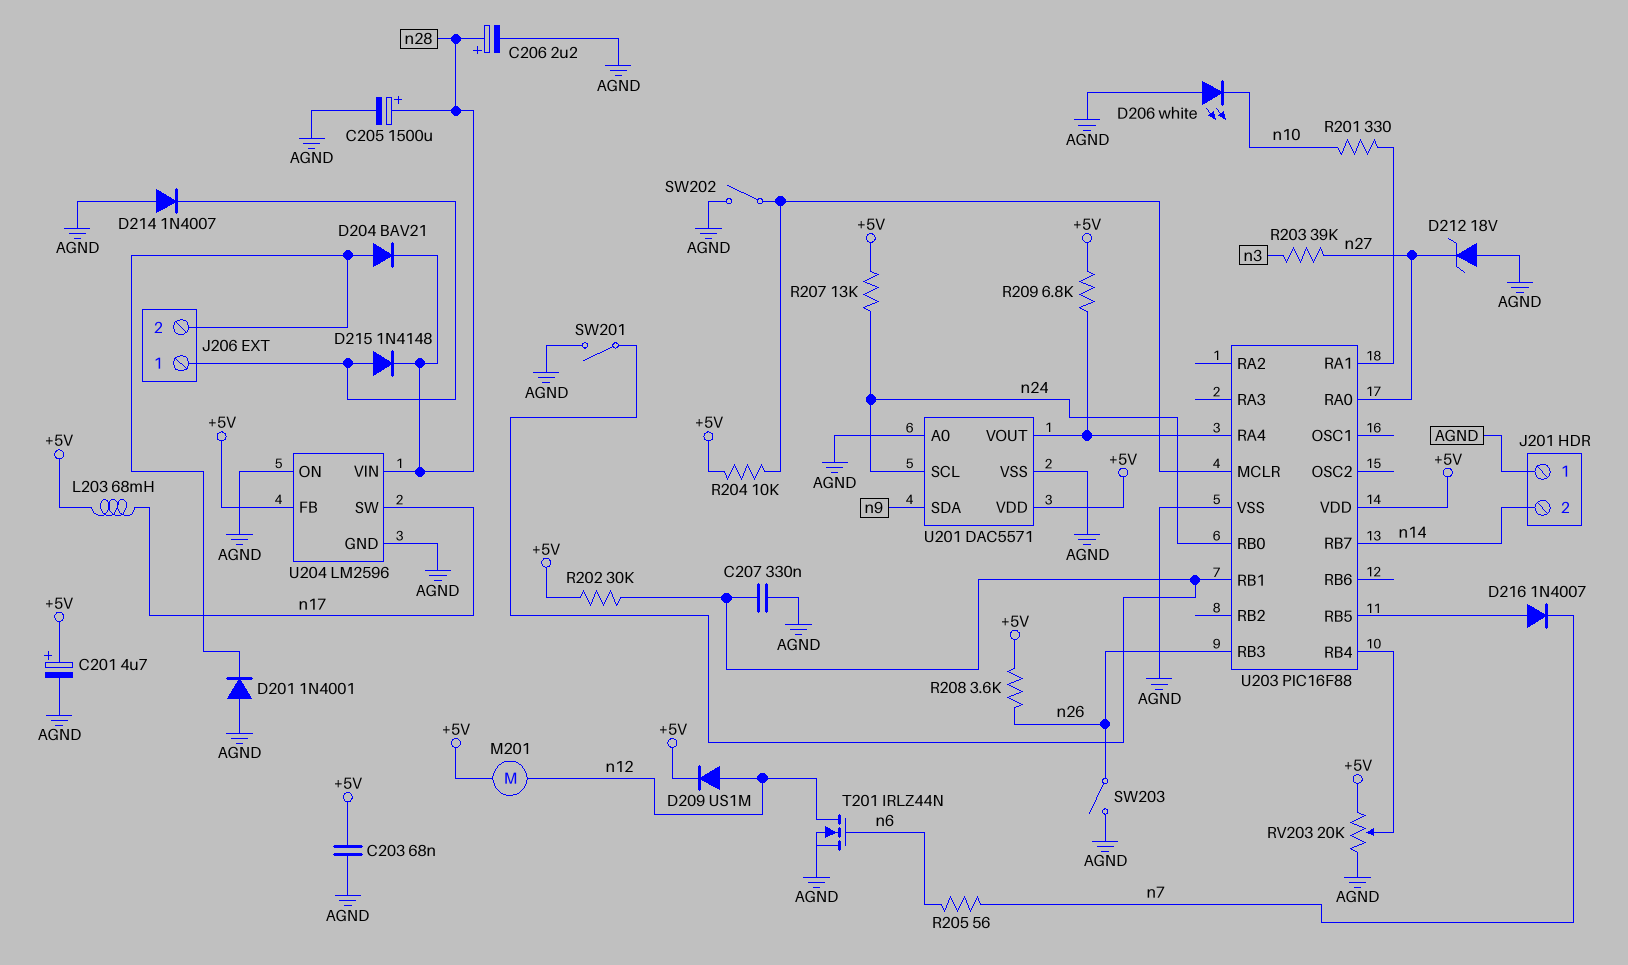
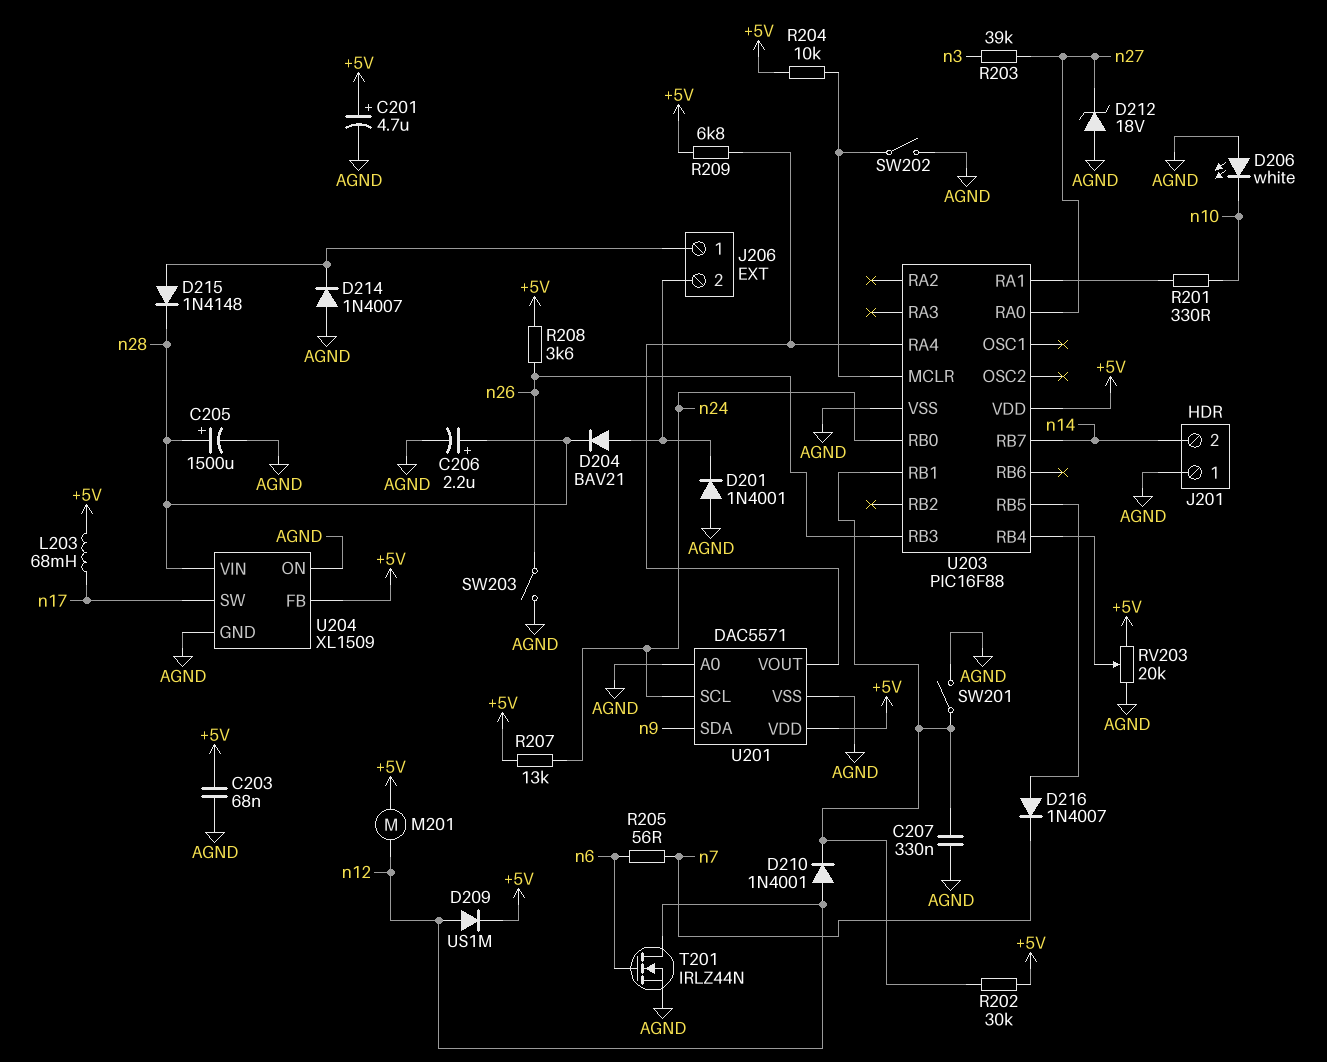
D210: none -> diode 1N4001 (A n12, K U203/RB1)
U204: LM2596 -> XL1509

